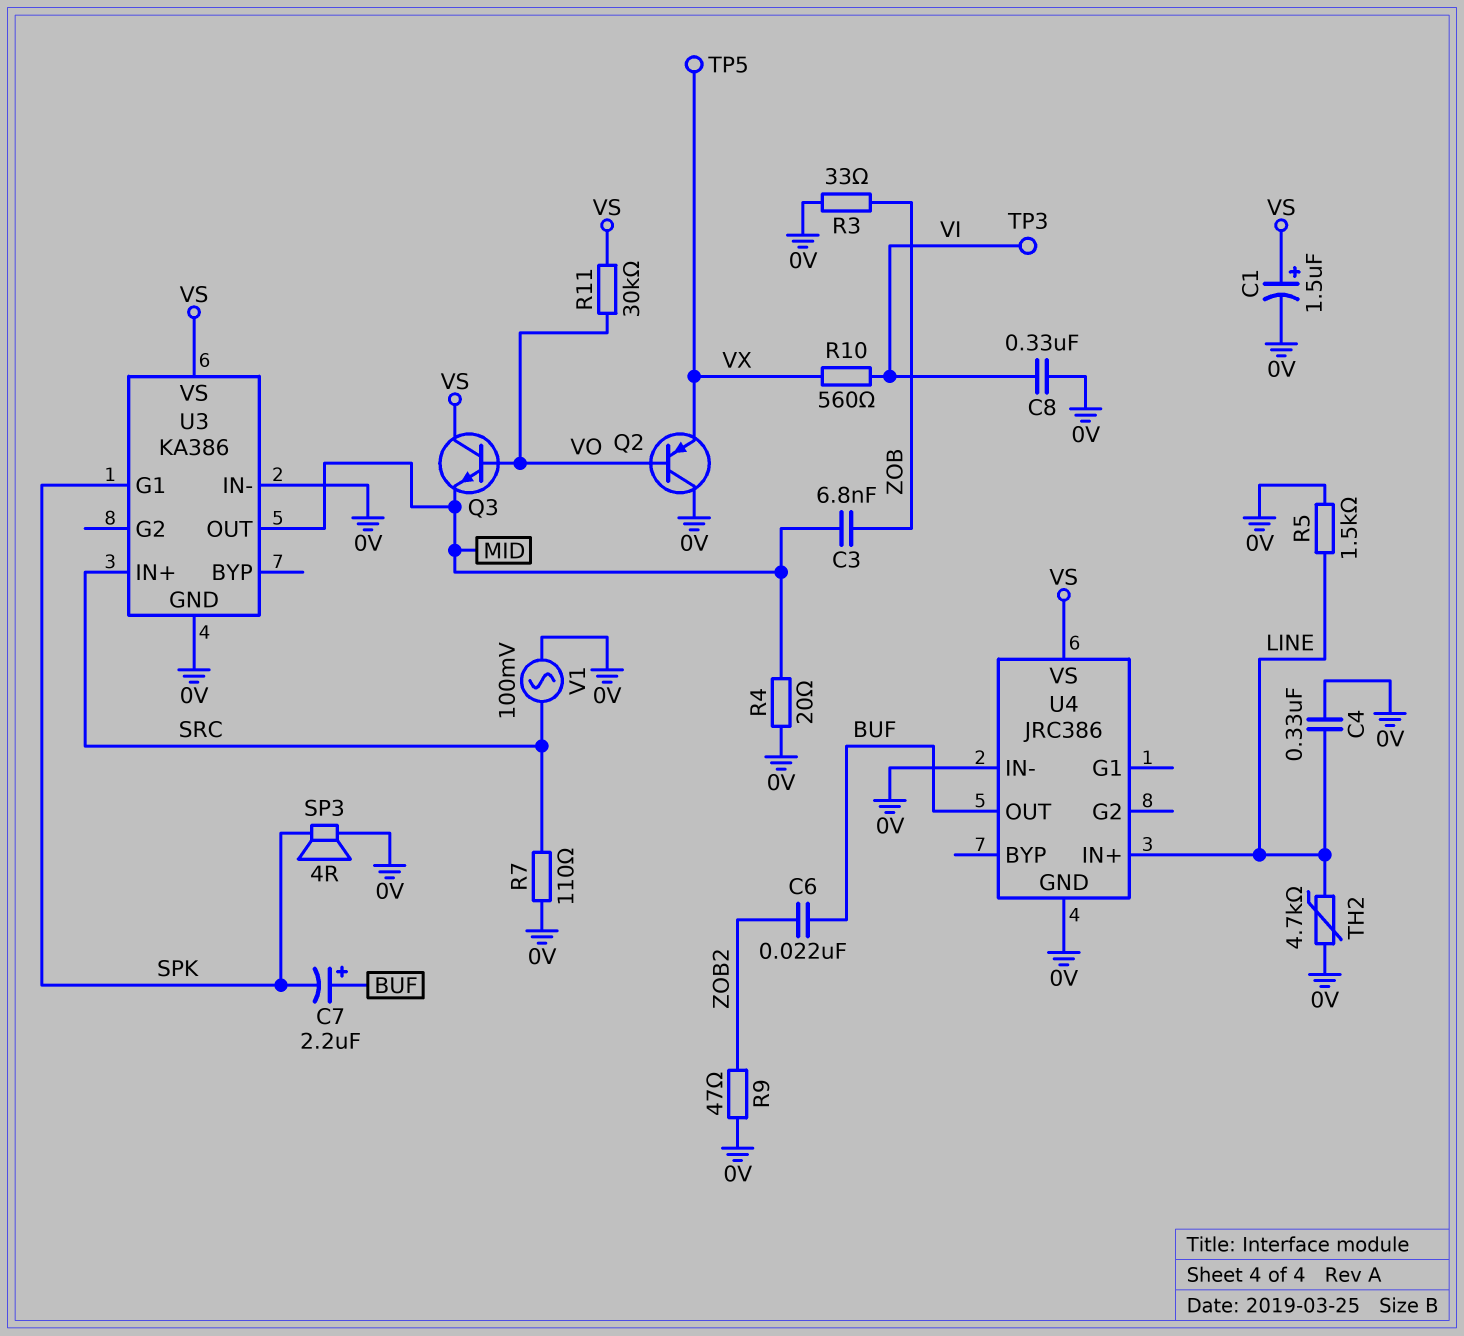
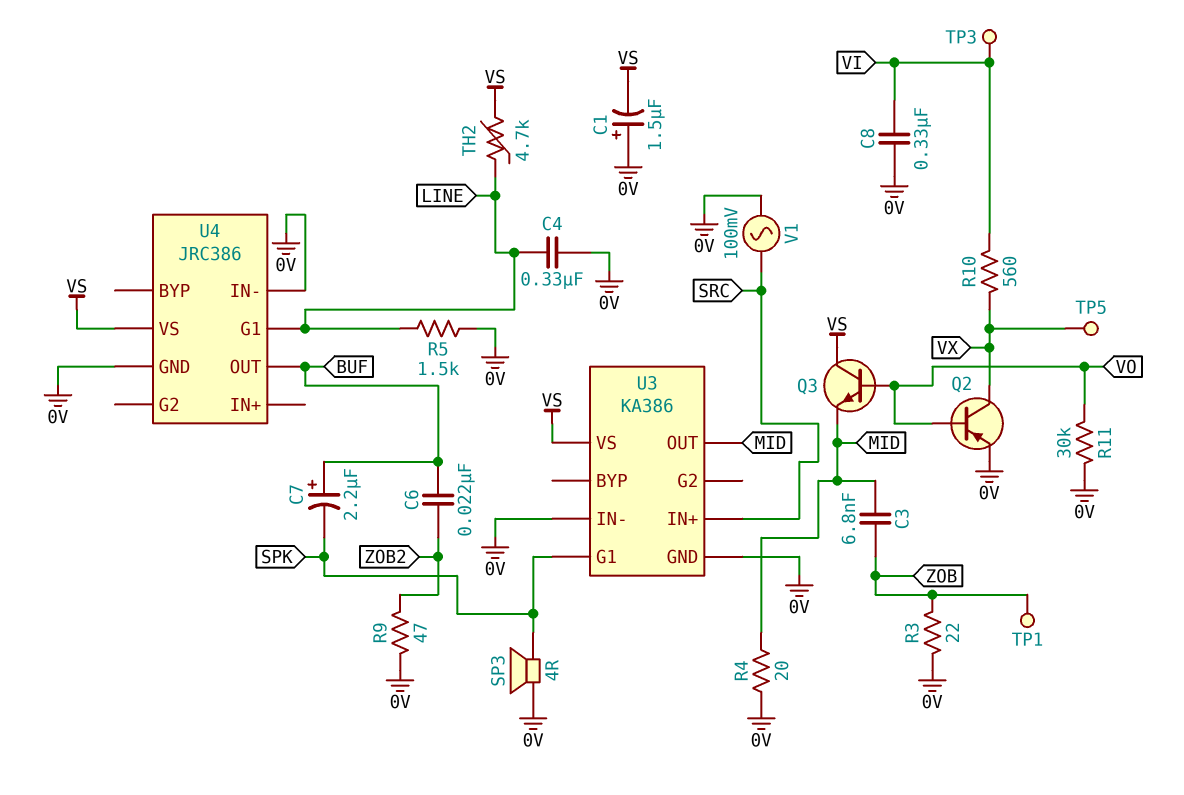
C1: 1.5uF (plus VS, minus 0V) -> 1.5uF (plus 0V, minus VS)
Q2: PNP (B VO, C 0V, E VX) -> PNP (B VO, C VX, E 0V)
R3: 33 (0V, ZOB) -> 22 (0V, ZOB)
R7: 110 (0V, SRC) -> none
R11: 30k (VO, VS) -> 30k (0V, VO)
TH2: 4.7k (0V, LINE) -> 4.7k (LINE, VS)
TP1: none -> test point (ZOB)
U4 pin G1: none -> LINE
U4 pin IN+: LINE -> none

